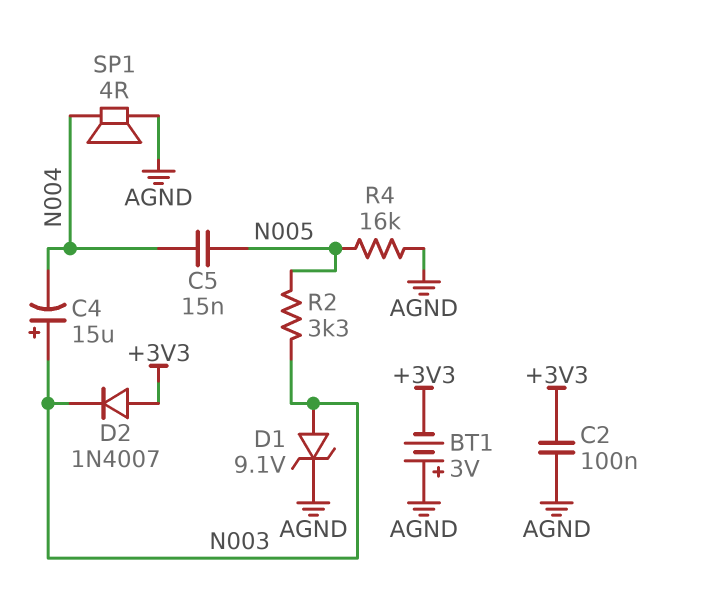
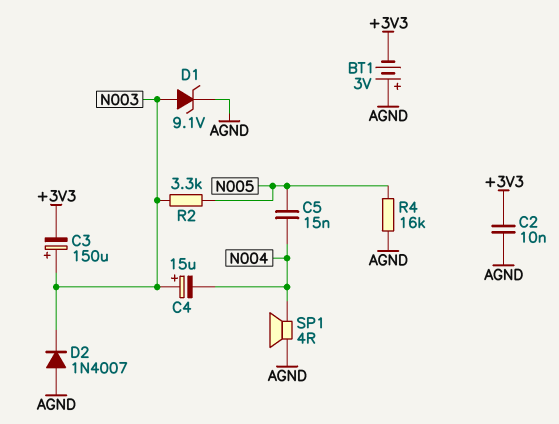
C2: 100nF (+3V3, AGND) -> 10nF (+3V3, AGND)
C3: none -> 150uF (plus N003, minus +3V3)
D2: diode 1N4007 (A +3V3, K N003) -> diode 1N4007 (A AGND, K N003)

